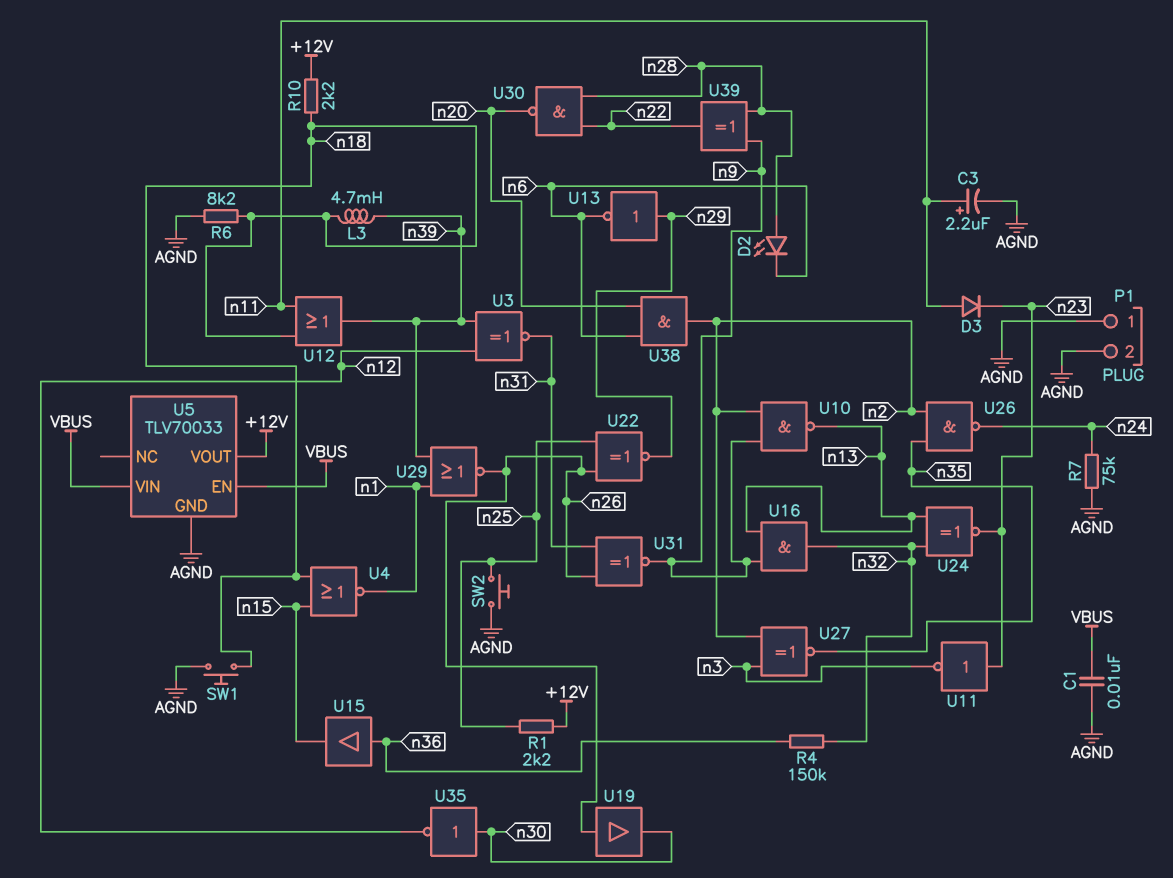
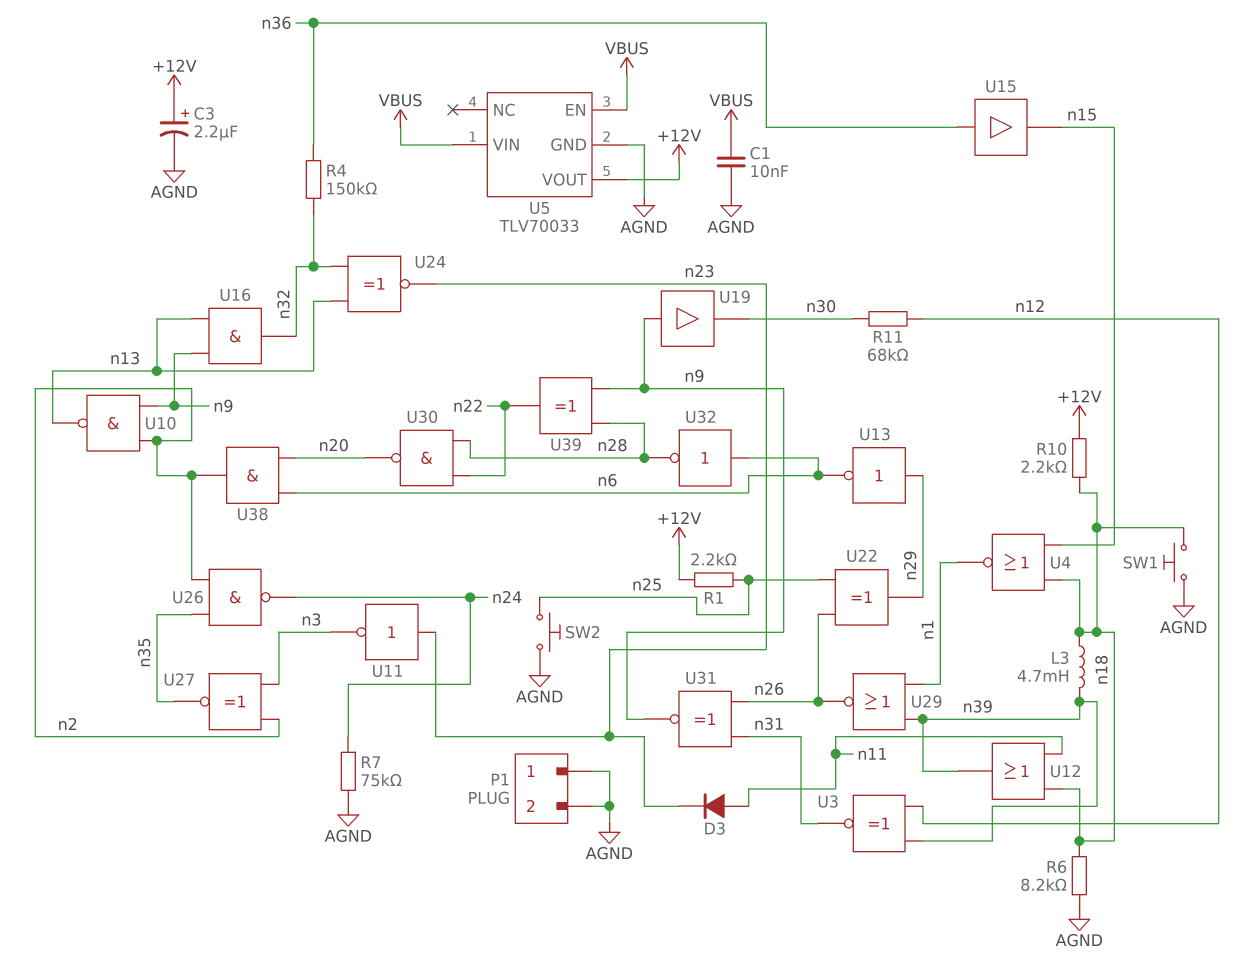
C3: 2.2uF (plus n11, minus AGND) -> 2.2uF (plus +12V, minus AGND)
D2: LED (A n28, K n6) -> none
R11: none -> 68k (n12, n30)
U19: buffer (in n26, out n30) -> buffer (in n9, out n30)
U22: XNOR (in n25, in n26, out n29) -> XOR (in n25, in n26, out n29)
U32: none -> NOT (in n6, out n28)
U35: NOT (in n30, out n12) -> none

